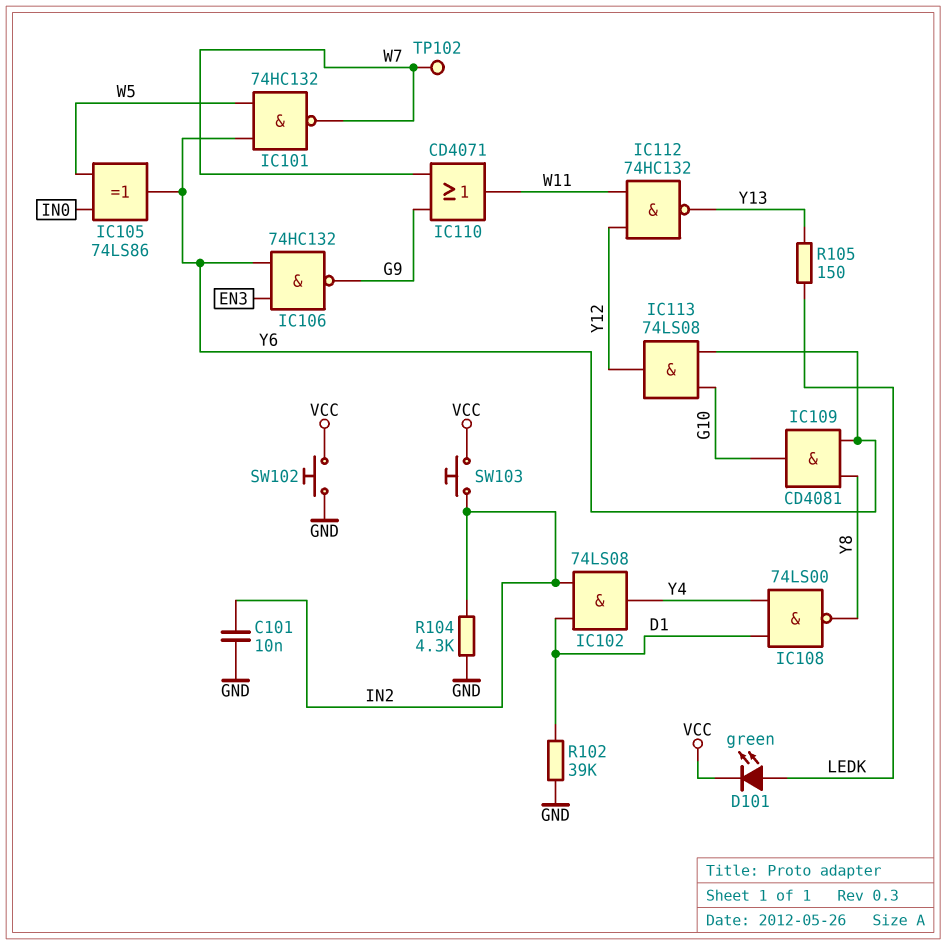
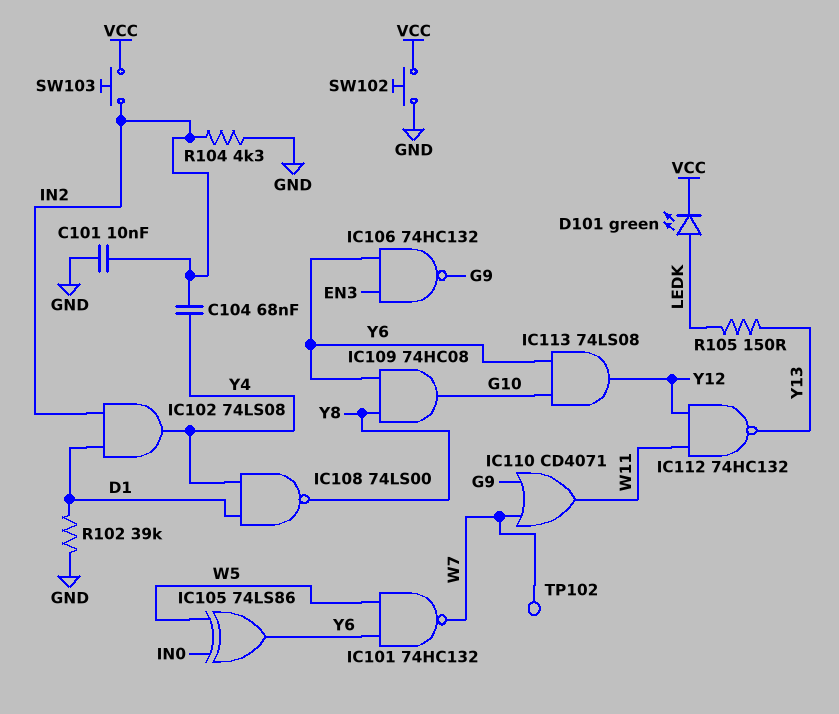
C104: none -> 68nF (IN2, Y4)
IC109: AND CD4081 (in Y6, in Y8, out G10) -> AND 74HC08 (in Y6, in Y8, out G10)

